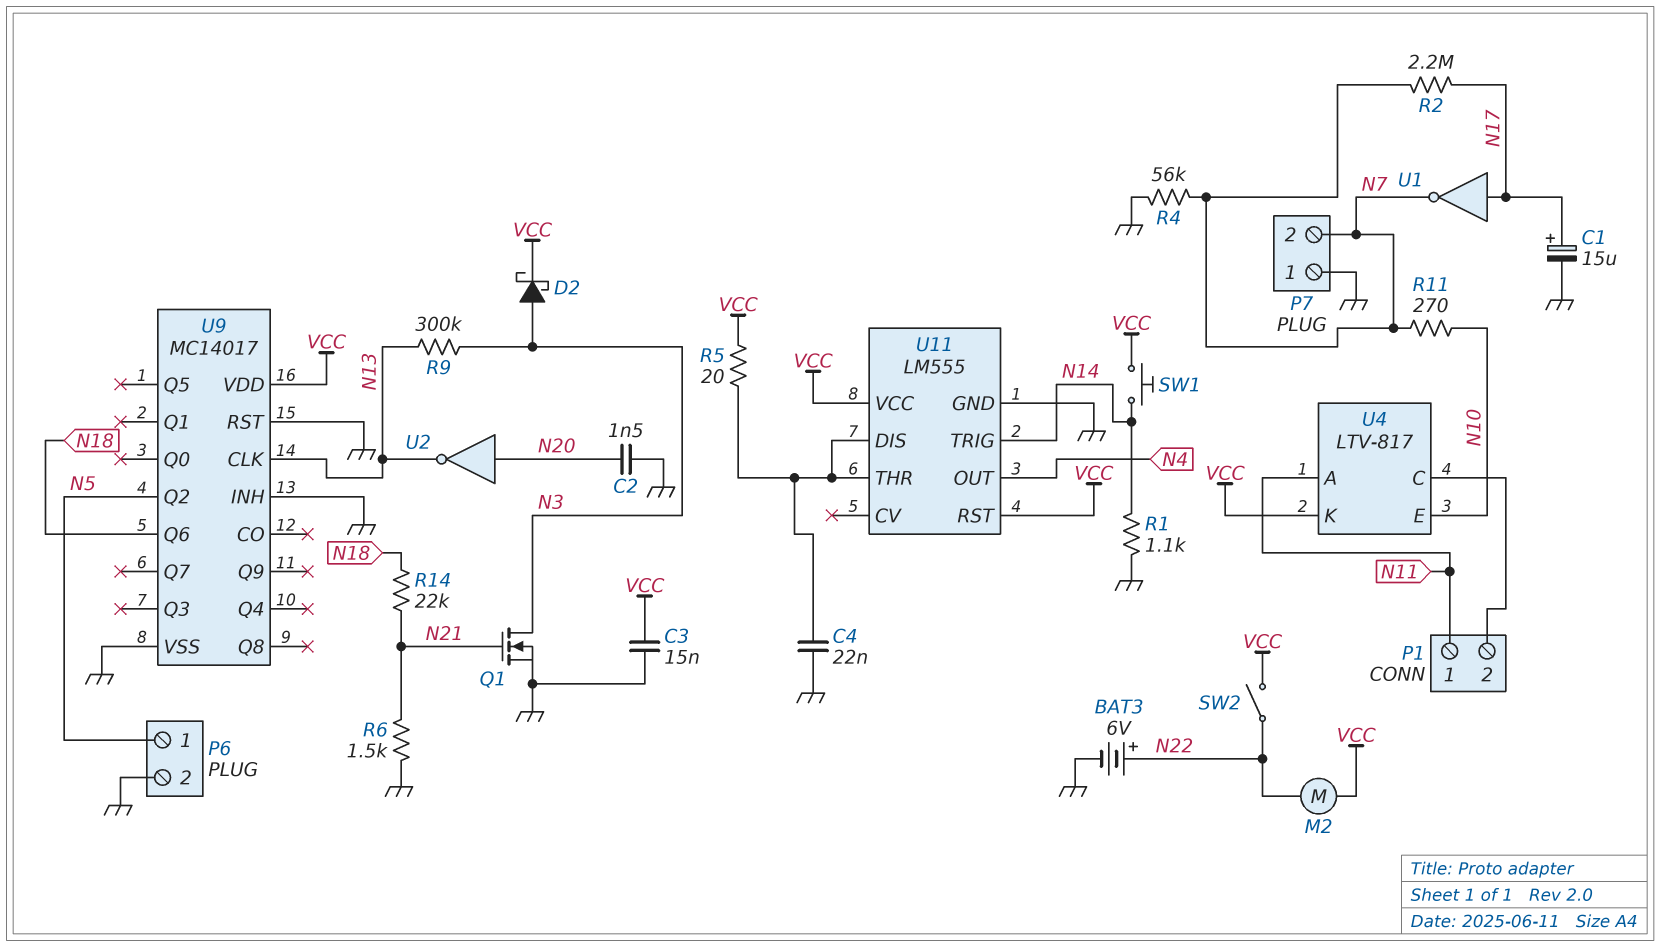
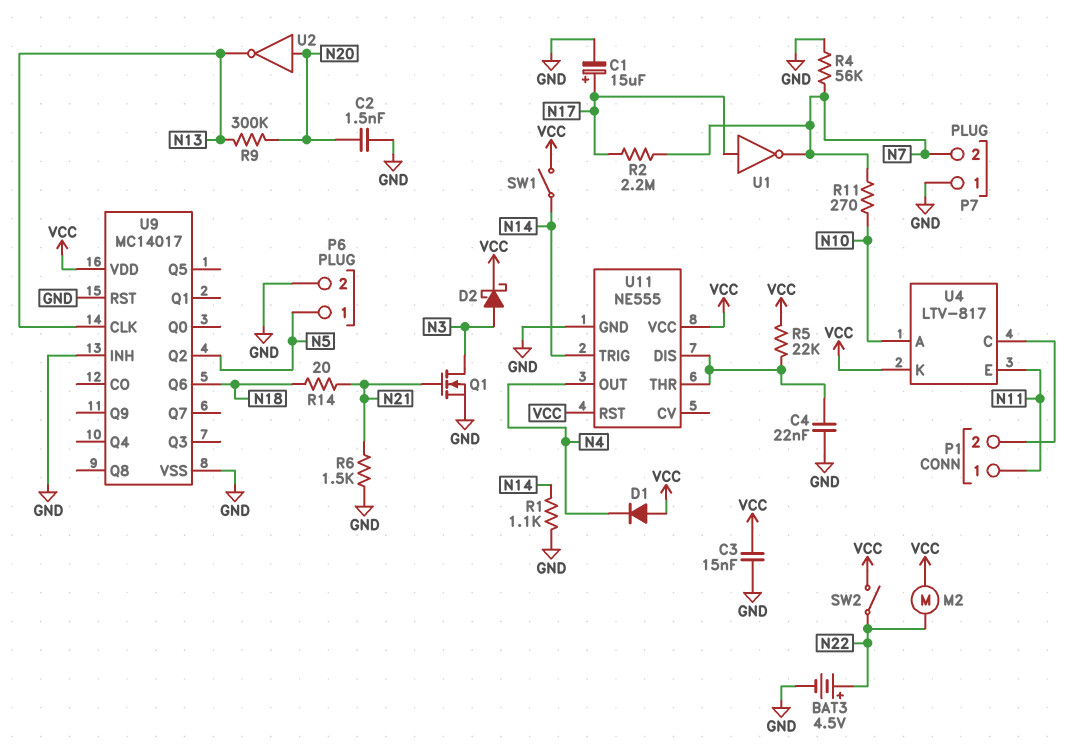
BAT3: 6V (plus N22, minus GND) -> 4.5V (plus N22, minus GND)
D1: none -> diode (A VCC, K N4)
R5: 20 (U11/DIS, VCC) -> 22k (U11/DIS, VCC)
R9: 300k (N3, N13) -> 300k (N13, N20)
R14: 22k (N18, N21) -> 20 (N18, N21)
SW1: button (N14, VCC) -> switch (N14, VCC)
U4 pin A: N11 -> N10
U4 pin E: N10 -> N11
U11: LM555 -> NE555

